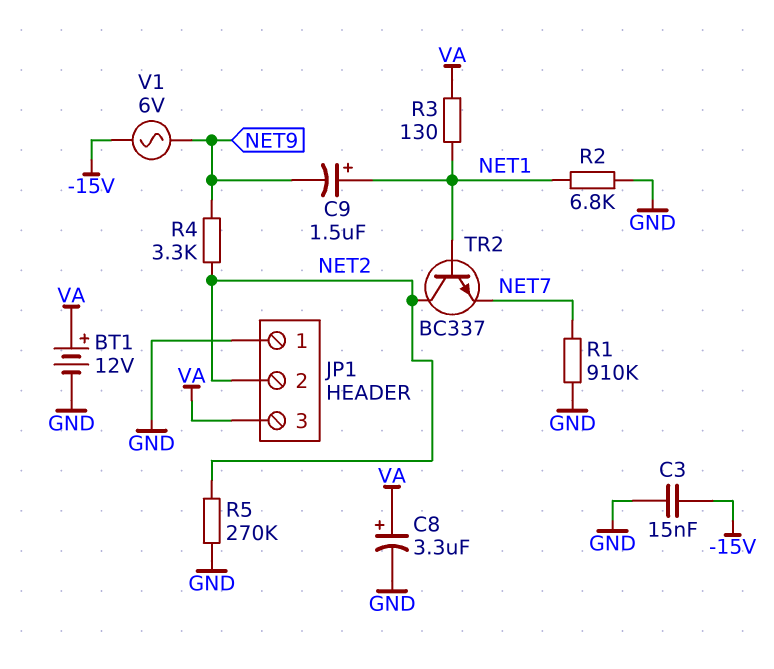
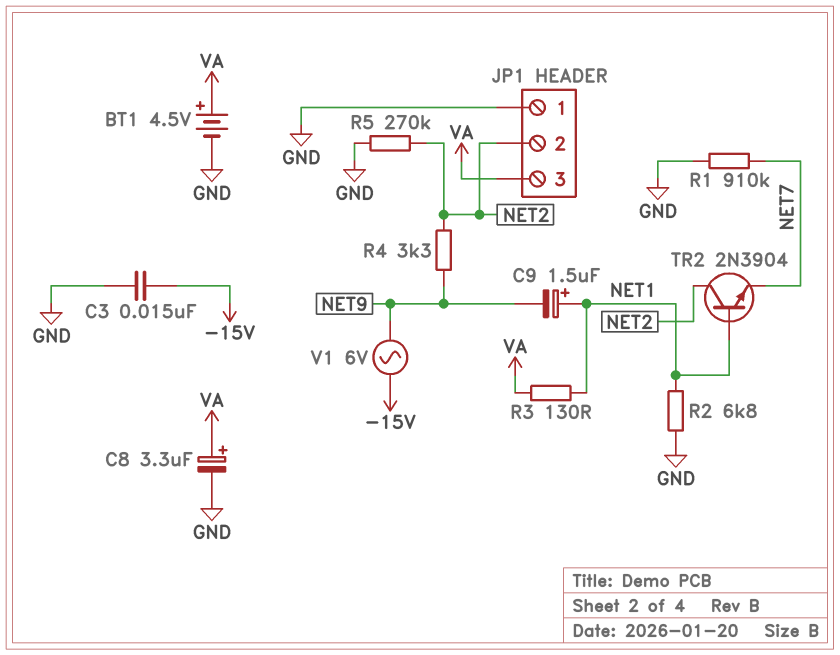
BT1: 12V (plus VA, minus GND) -> 4.5V (plus VA, minus GND)
TR2: NPN BC337 (B NET1, C NET2, E NET7) -> NPN 2N3904 (B NET1, C NET2, E NET7)

